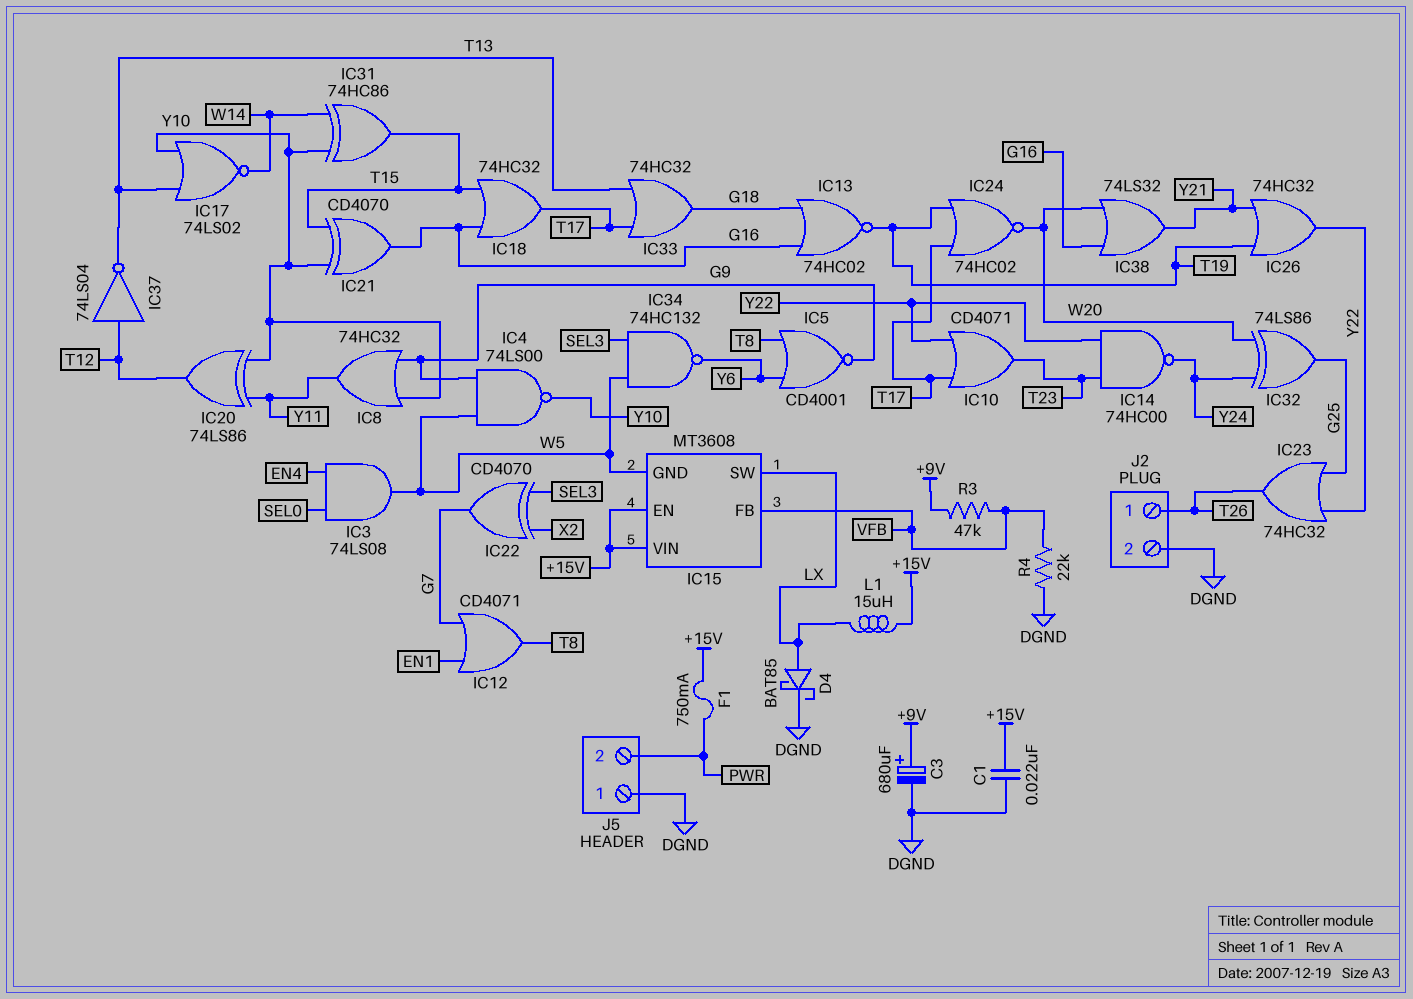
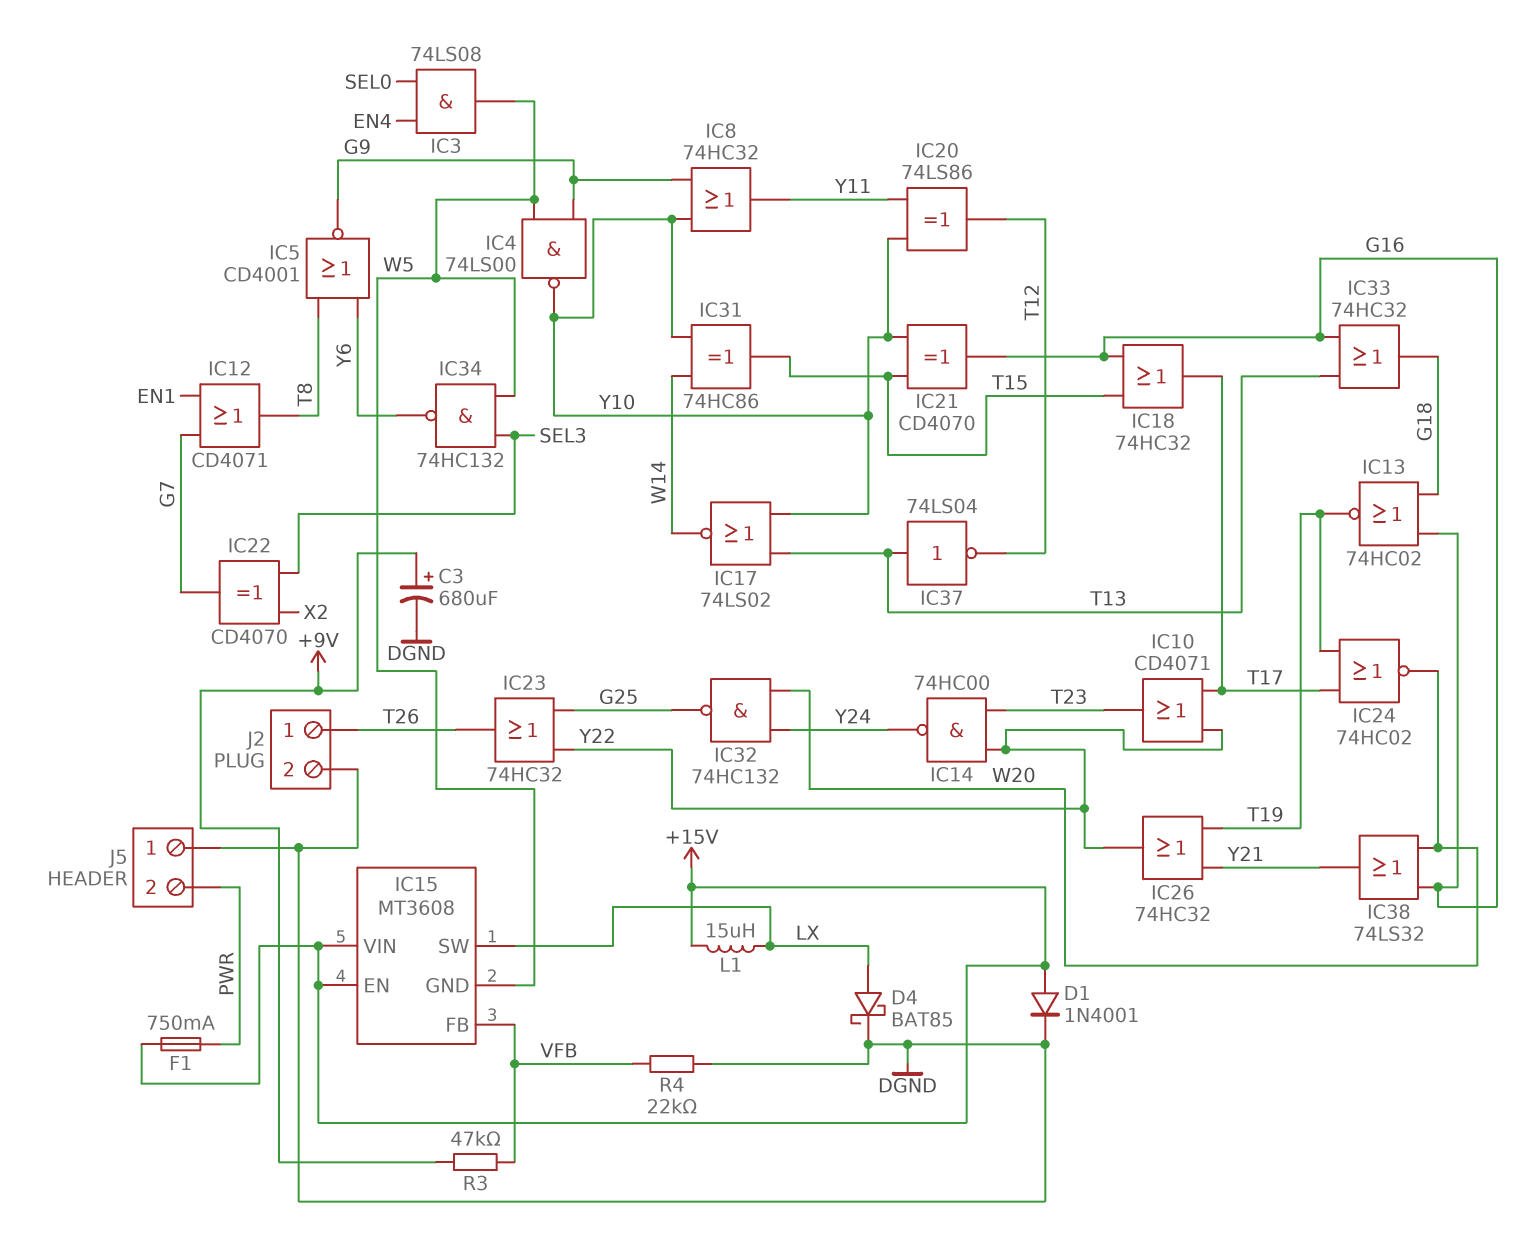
C1: 22nF (+15V, DGND) -> none
D1: none -> diode 1N4001 (A +15V, K DGND)
IC32: XOR 74LS86 (in W20, in Y24, out G25) -> NAND 74HC132 (in W20, in Y24, out G25)
IC33: OR 74HC32 (in T13, in T17, out G18) -> OR 74HC32 (in G16, in T13, out G18)
IC37: NOT 74LS04 (in T12, out T13) -> NOT 74LS04 (in T13, out T12)

